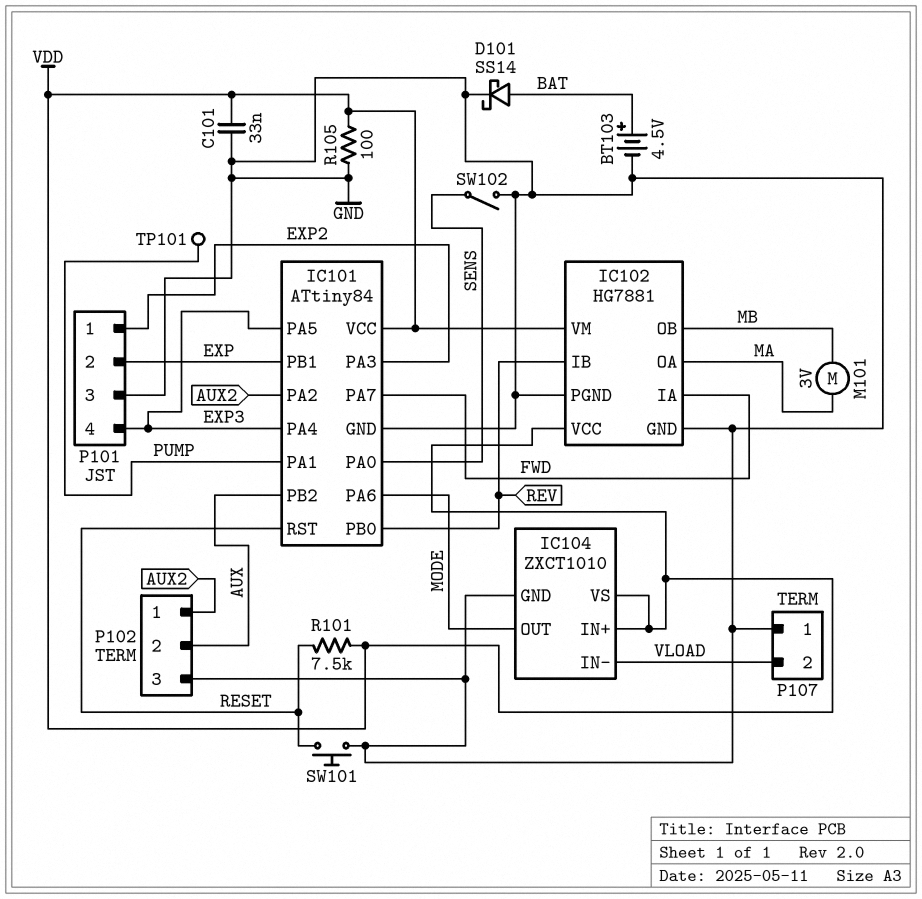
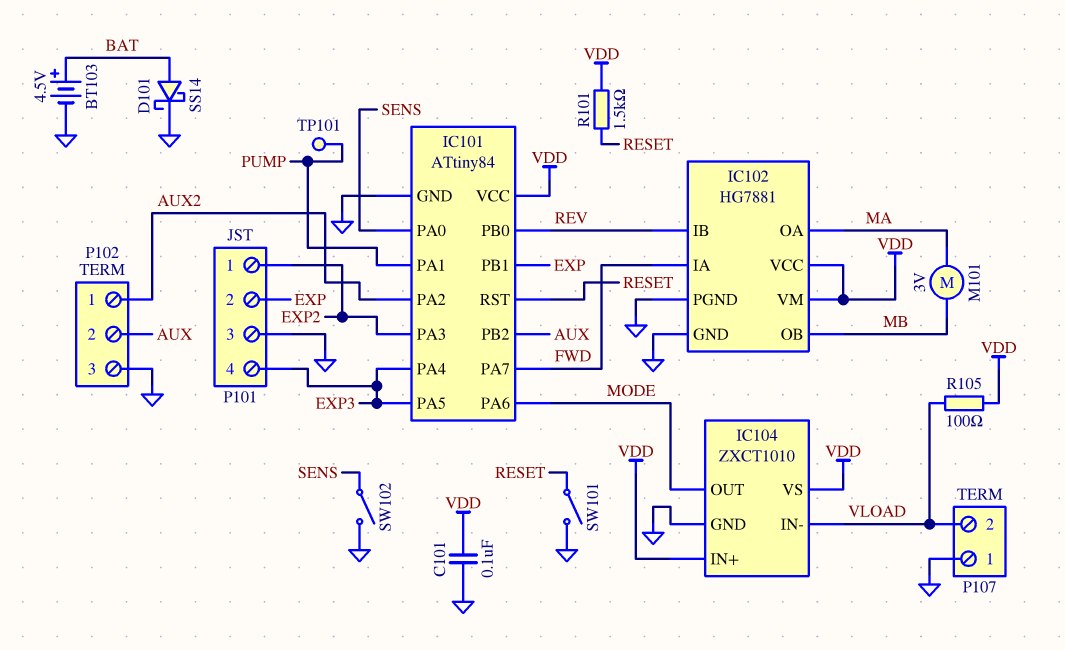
C101: 33nF (GND, VDD) -> 100nF (GND, VDD)
R101: 7.5k (RESET, VDD) -> 1.5k (RESET, VDD)
R105: 100 (GND, VDD) -> 100 (VDD, VLOAD)
SW101: button (GND, RESET) -> switch (GND, RESET)

